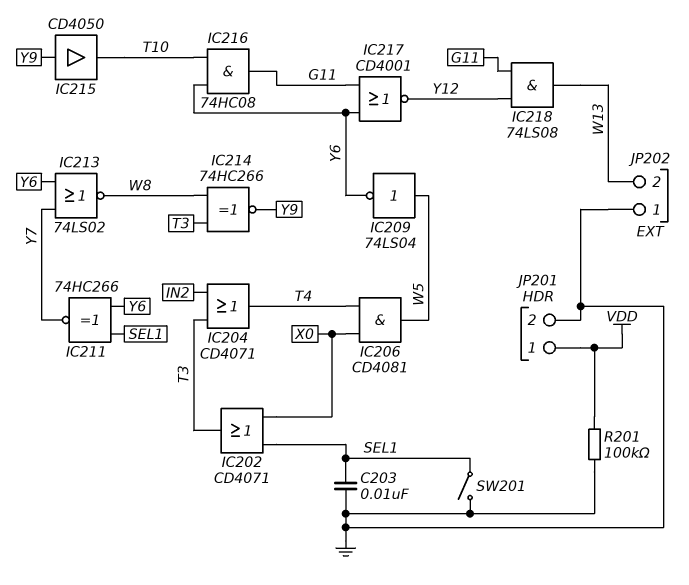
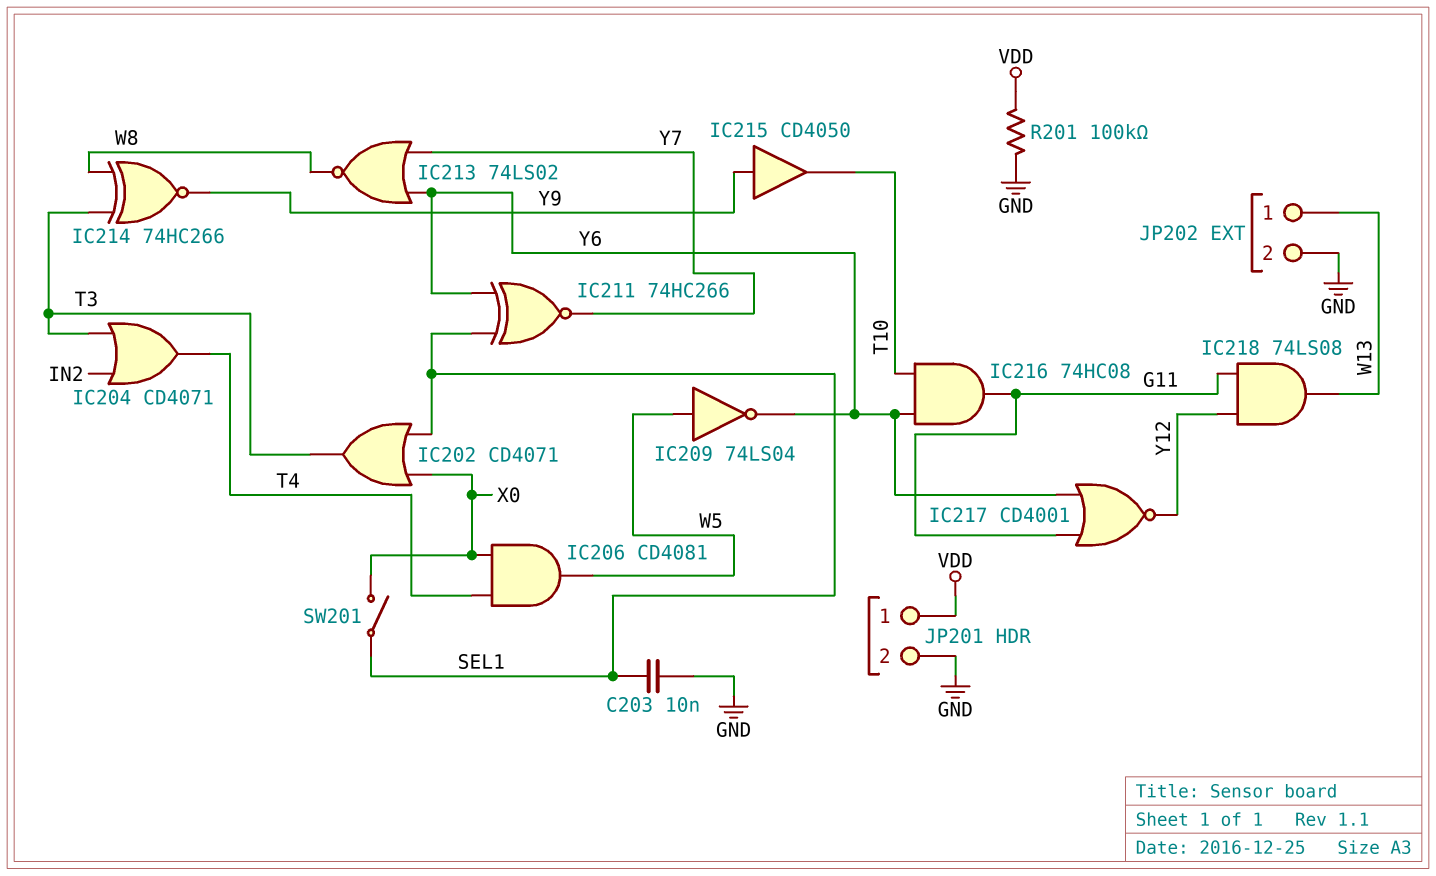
JP202 pin 1: GND -> W13
JP202 pin 2: W13 -> GND
SW201: switch (GND, SEL1) -> switch (SEL1, X0)

